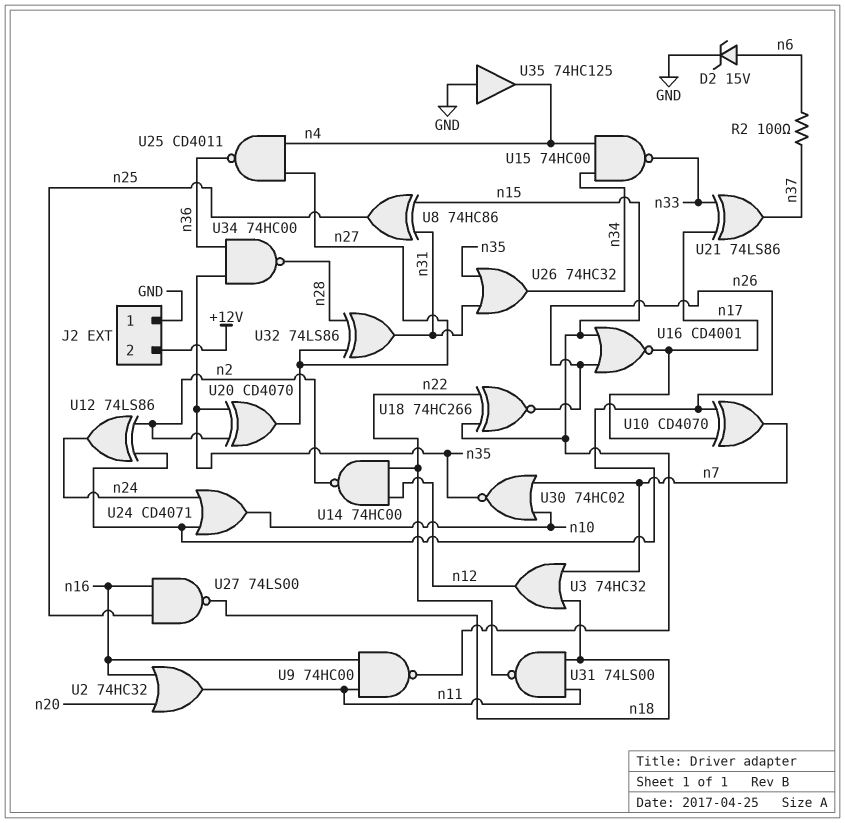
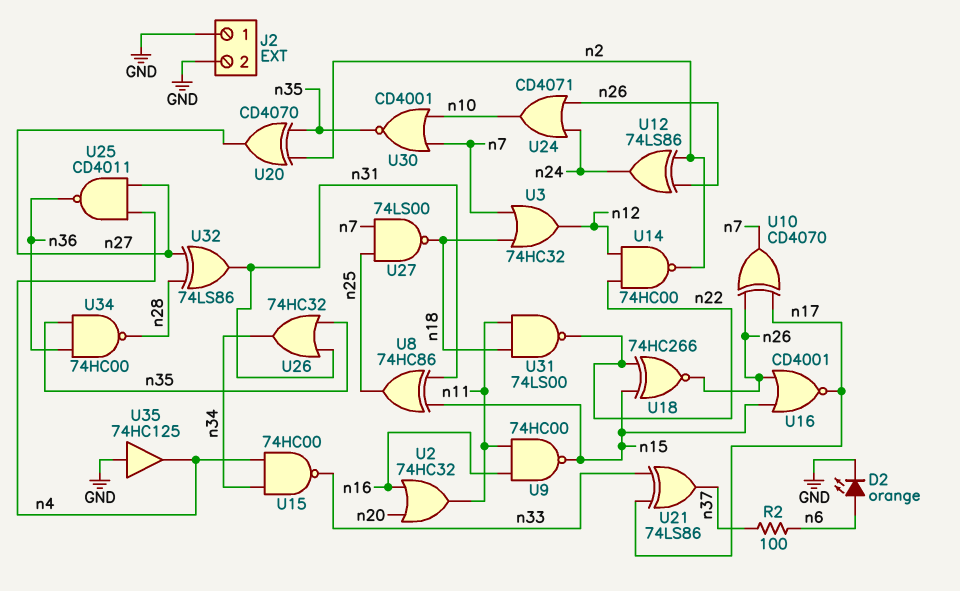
D2: zener 15V (A n6, K GND) -> LED orange (A n6, K GND)
J2 pin 2: +12V -> GND
U27: NAND 74LS00 (in n16, in n25, out n18) -> NAND 74LS00 (in n7, in n25, out n18)
U30: NOR 74HC02 (in n7, in n10, out n35) -> NOR CD4001 (in n7, in n10, out n35)

